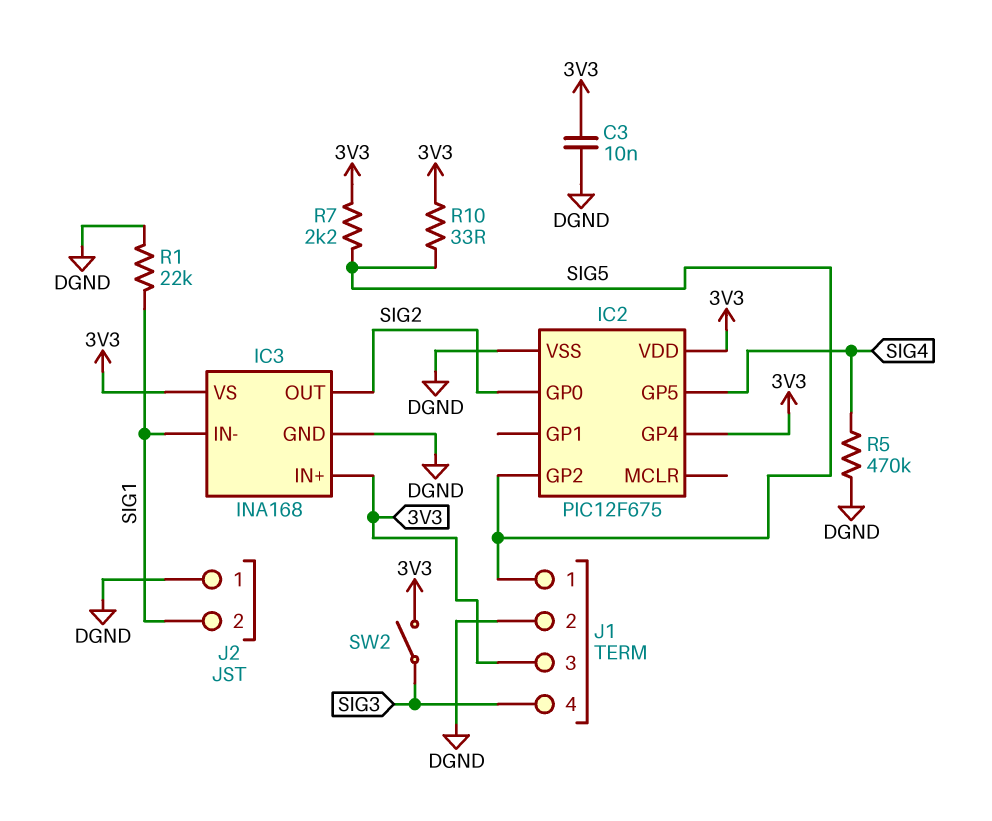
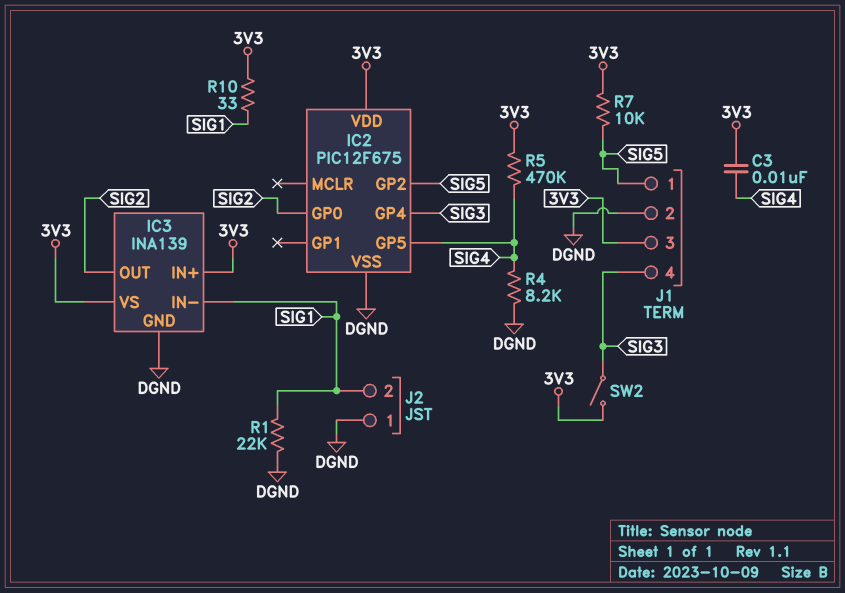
C3: 10nF (3V3, DGND) -> 10nF (3V3, SIG4)
IC2 pin GP4: 3V3 -> SIG3
IC3: INA168 -> INA139
R4: none -> 8.2k (DGND, SIG4)
R5: 470k (DGND, SIG4) -> 470k (3V3, SIG4)
R7: 2.2k (3V3, SIG5) -> 10k (3V3, SIG5)
R10: 33 (3V3, SIG5) -> 33 (3V3, SIG1)

